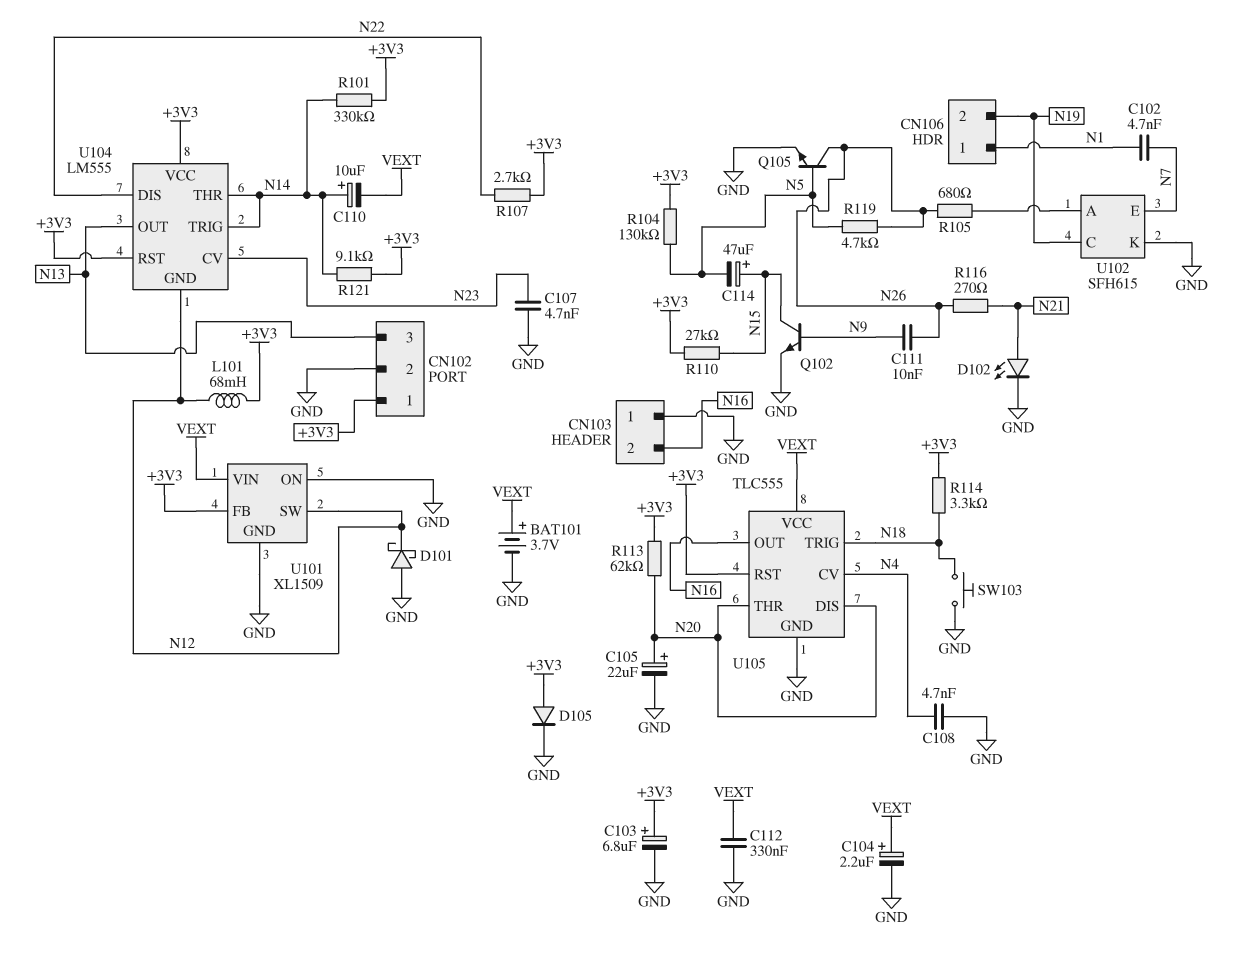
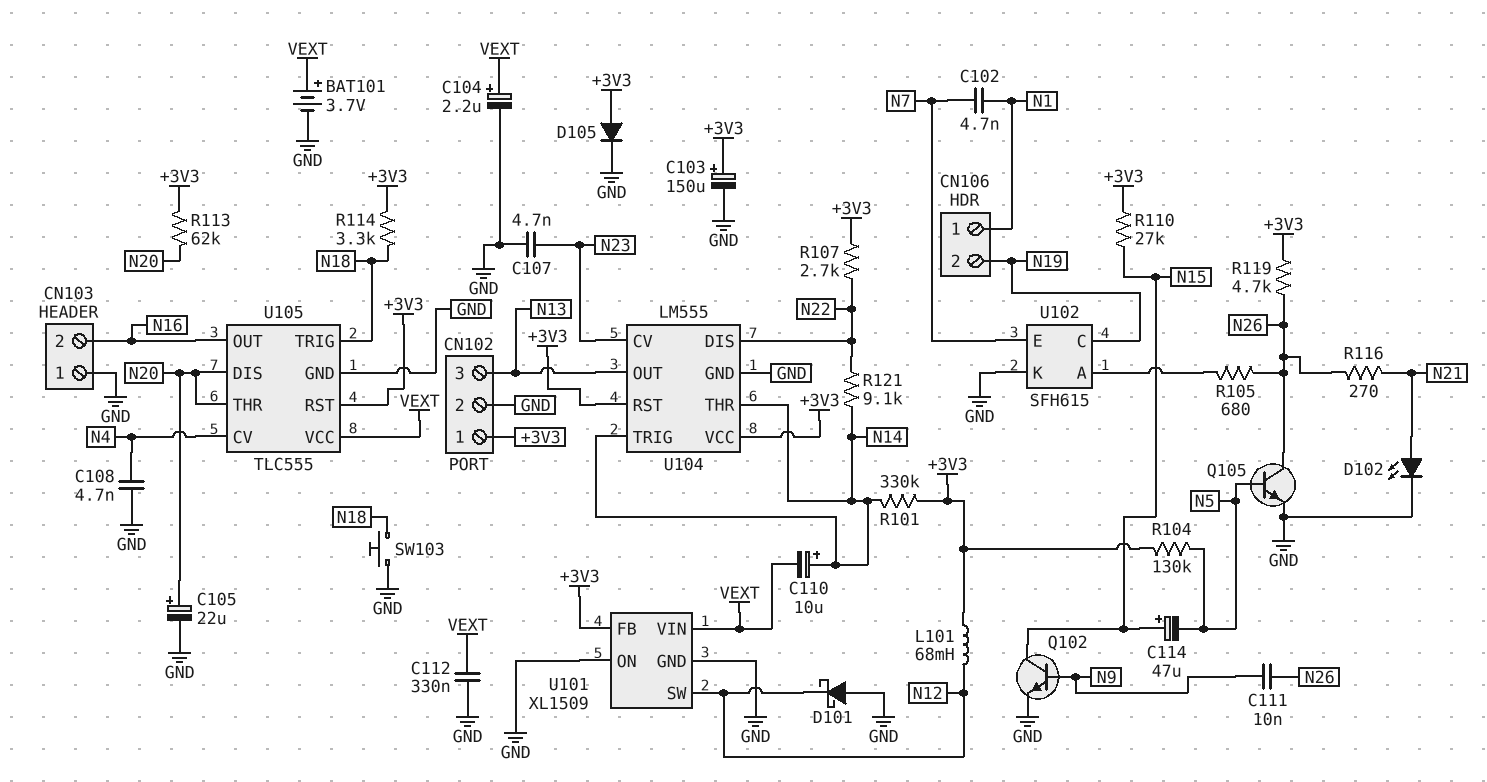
C103: 6.8uF (plus +3V3, minus GND) -> 150uF (plus +3V3, minus GND)
R119: 4.7k (N5, N26) -> 4.7k (+3V3, N26)
R121: 9.1k (+3V3, N14) -> 9.1k (N14, N22)
U104 pin GND: N12 -> GND

